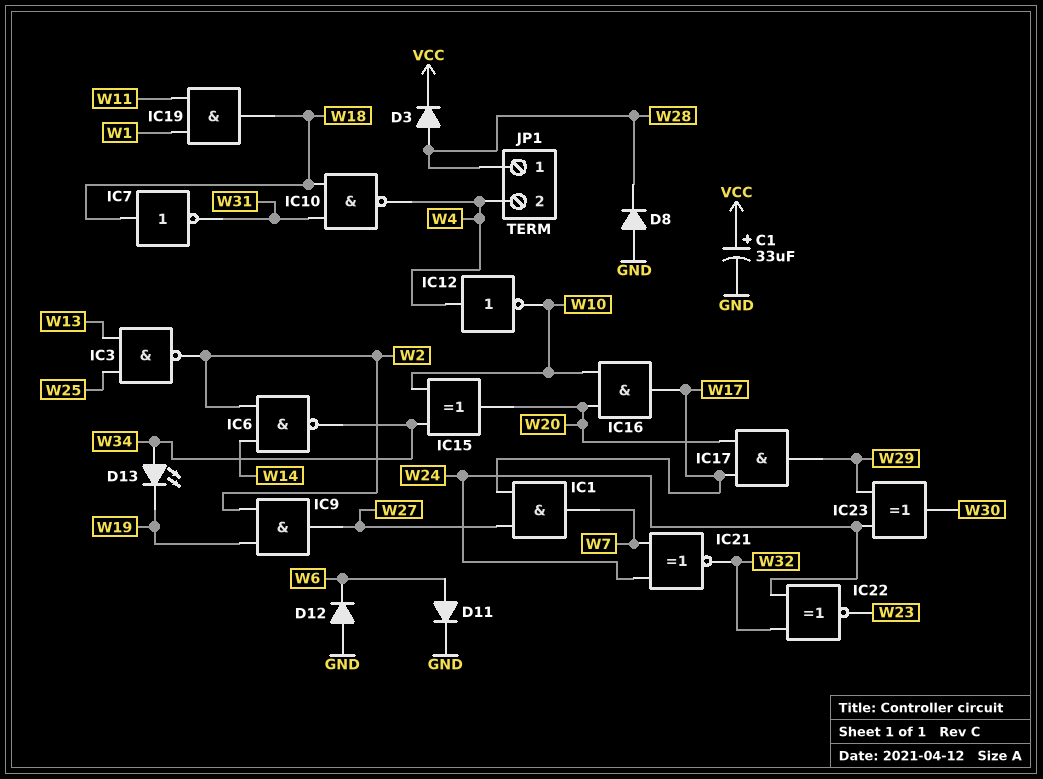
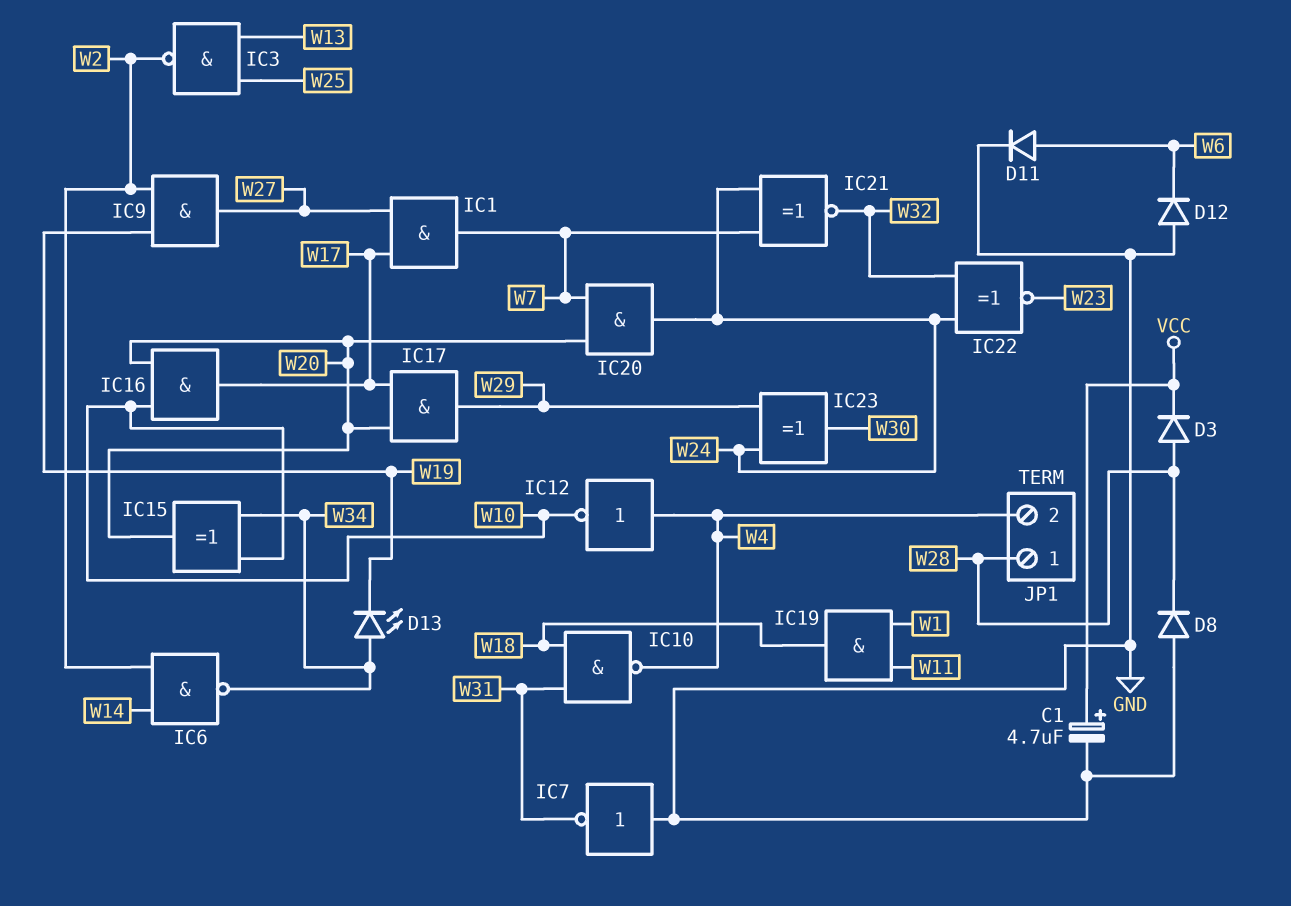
C1: 33uF (plus VCC, minus GND) -> 4.7uF (plus VCC, minus GND)
IC7: NOT (in W18, out W31) -> NOT (in GND, out W31)
IC20: none -> AND (in W7, in W20, out W24)

